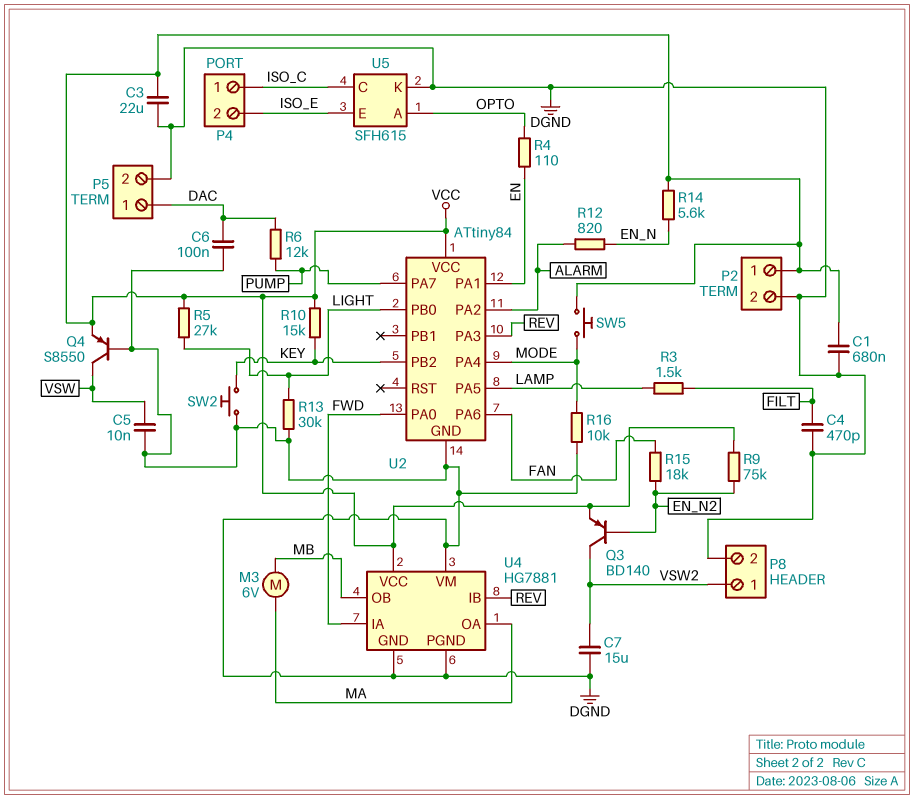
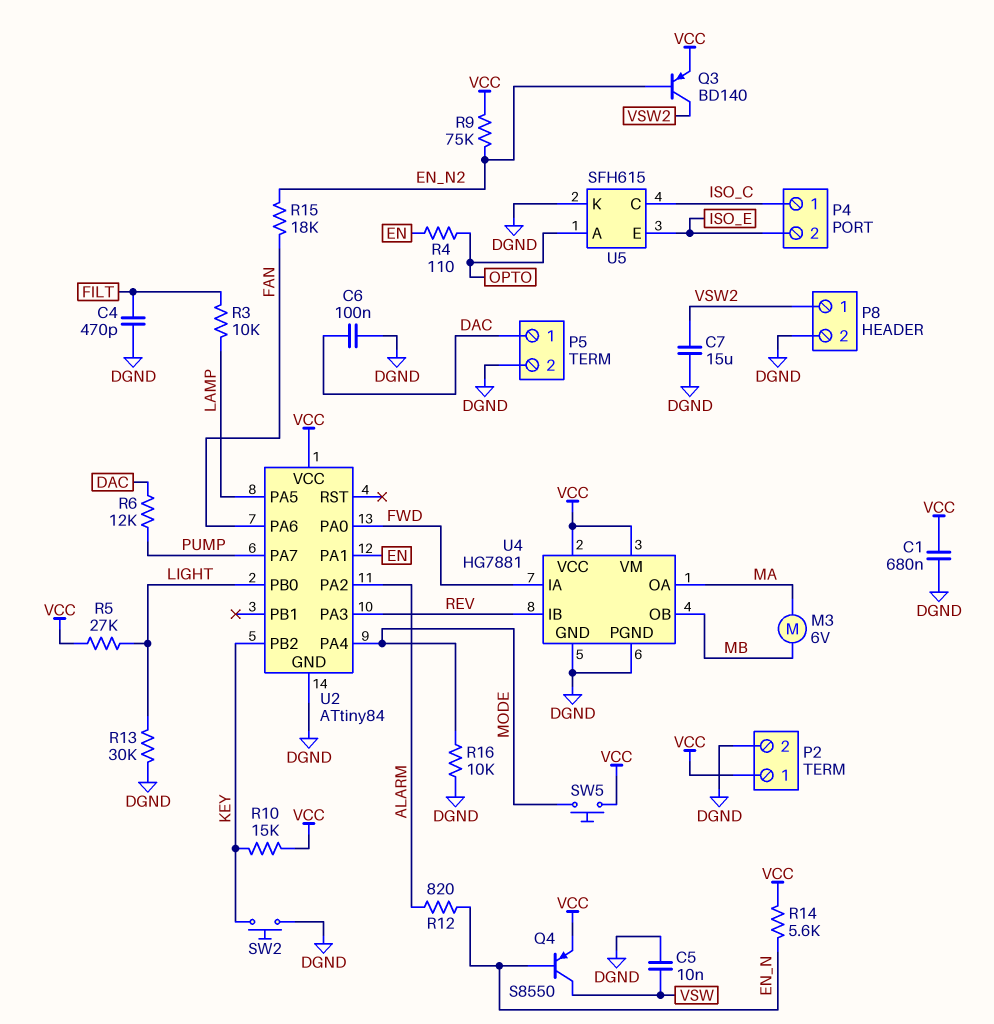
C3: 22uF (DGND, VCC) -> none
Q4: PNP S8550 (B DGND, C VSW, E VCC) -> PNP S8550 (B EN_N, C VSW, E VCC)
R3: 1.5k (FILT, LAMP) -> 10k (FILT, LAMP)
U4 pin VM: DGND -> VCC

